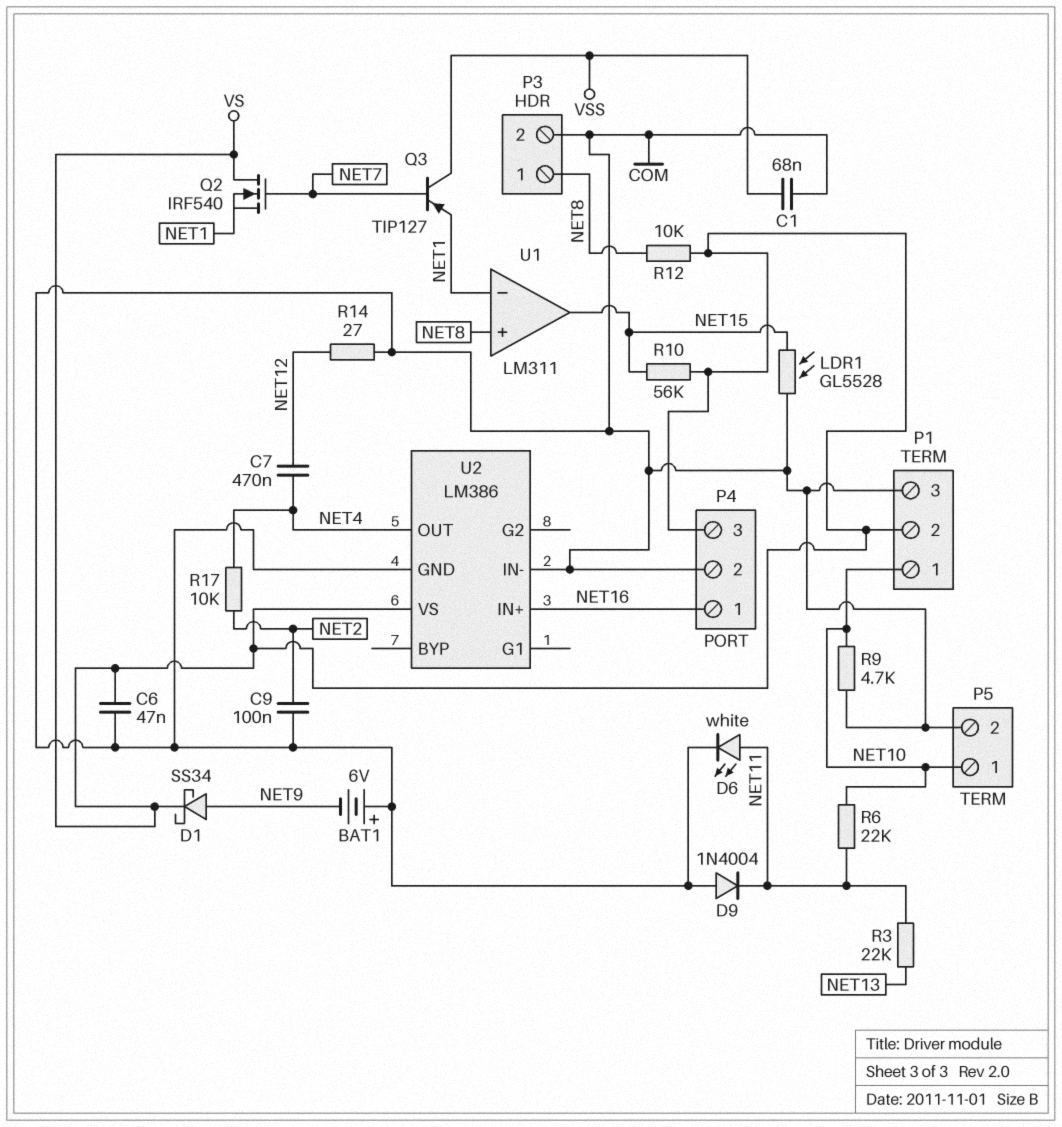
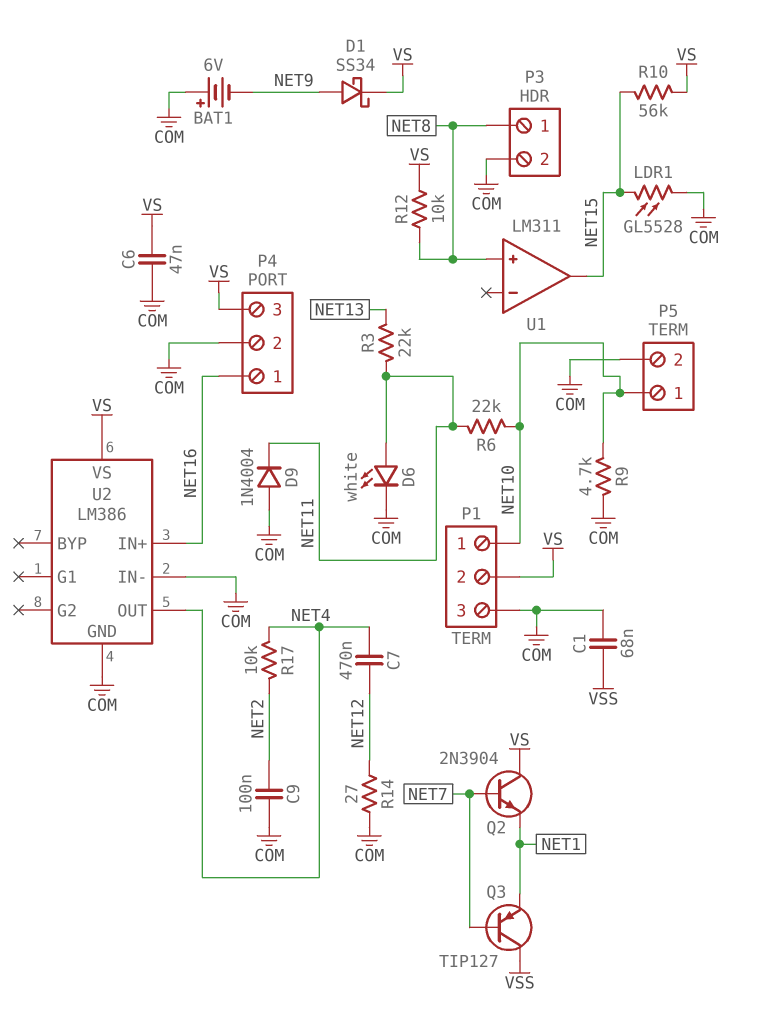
Q2: NMOS IRF540 (G NET7, D VS, S NET1) -> NPN 2N3904 (B NET7, C VS, E NET1)
U1 pin in-: NET1 -> none

